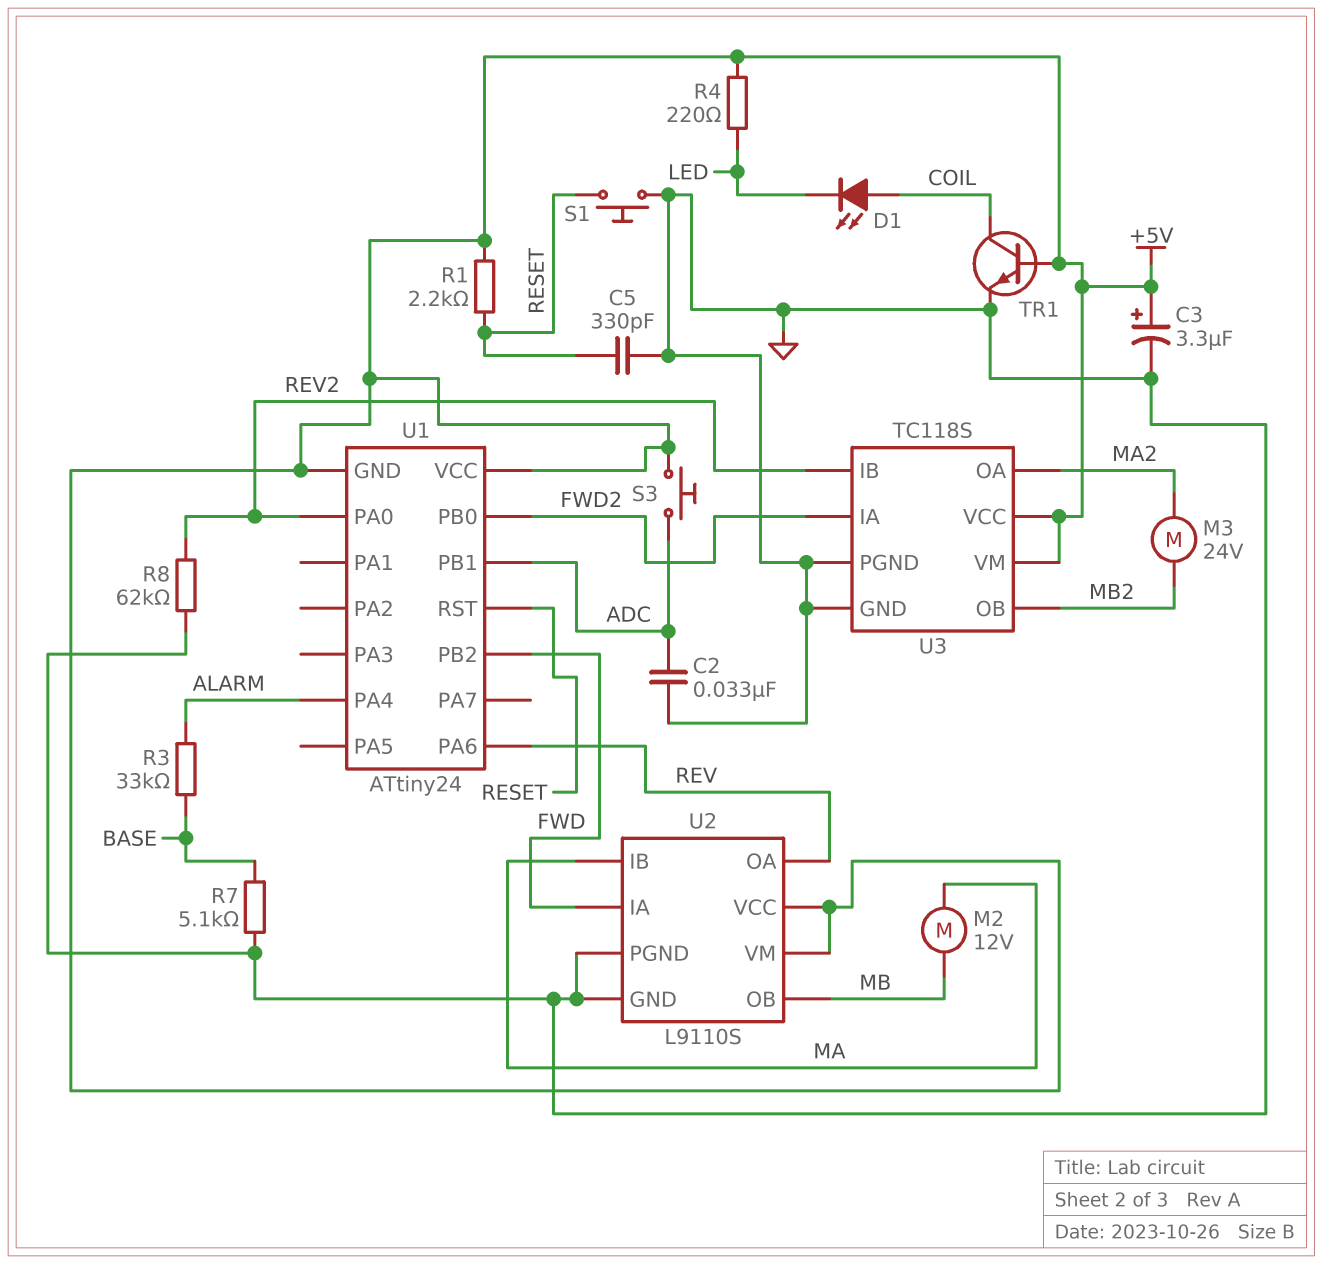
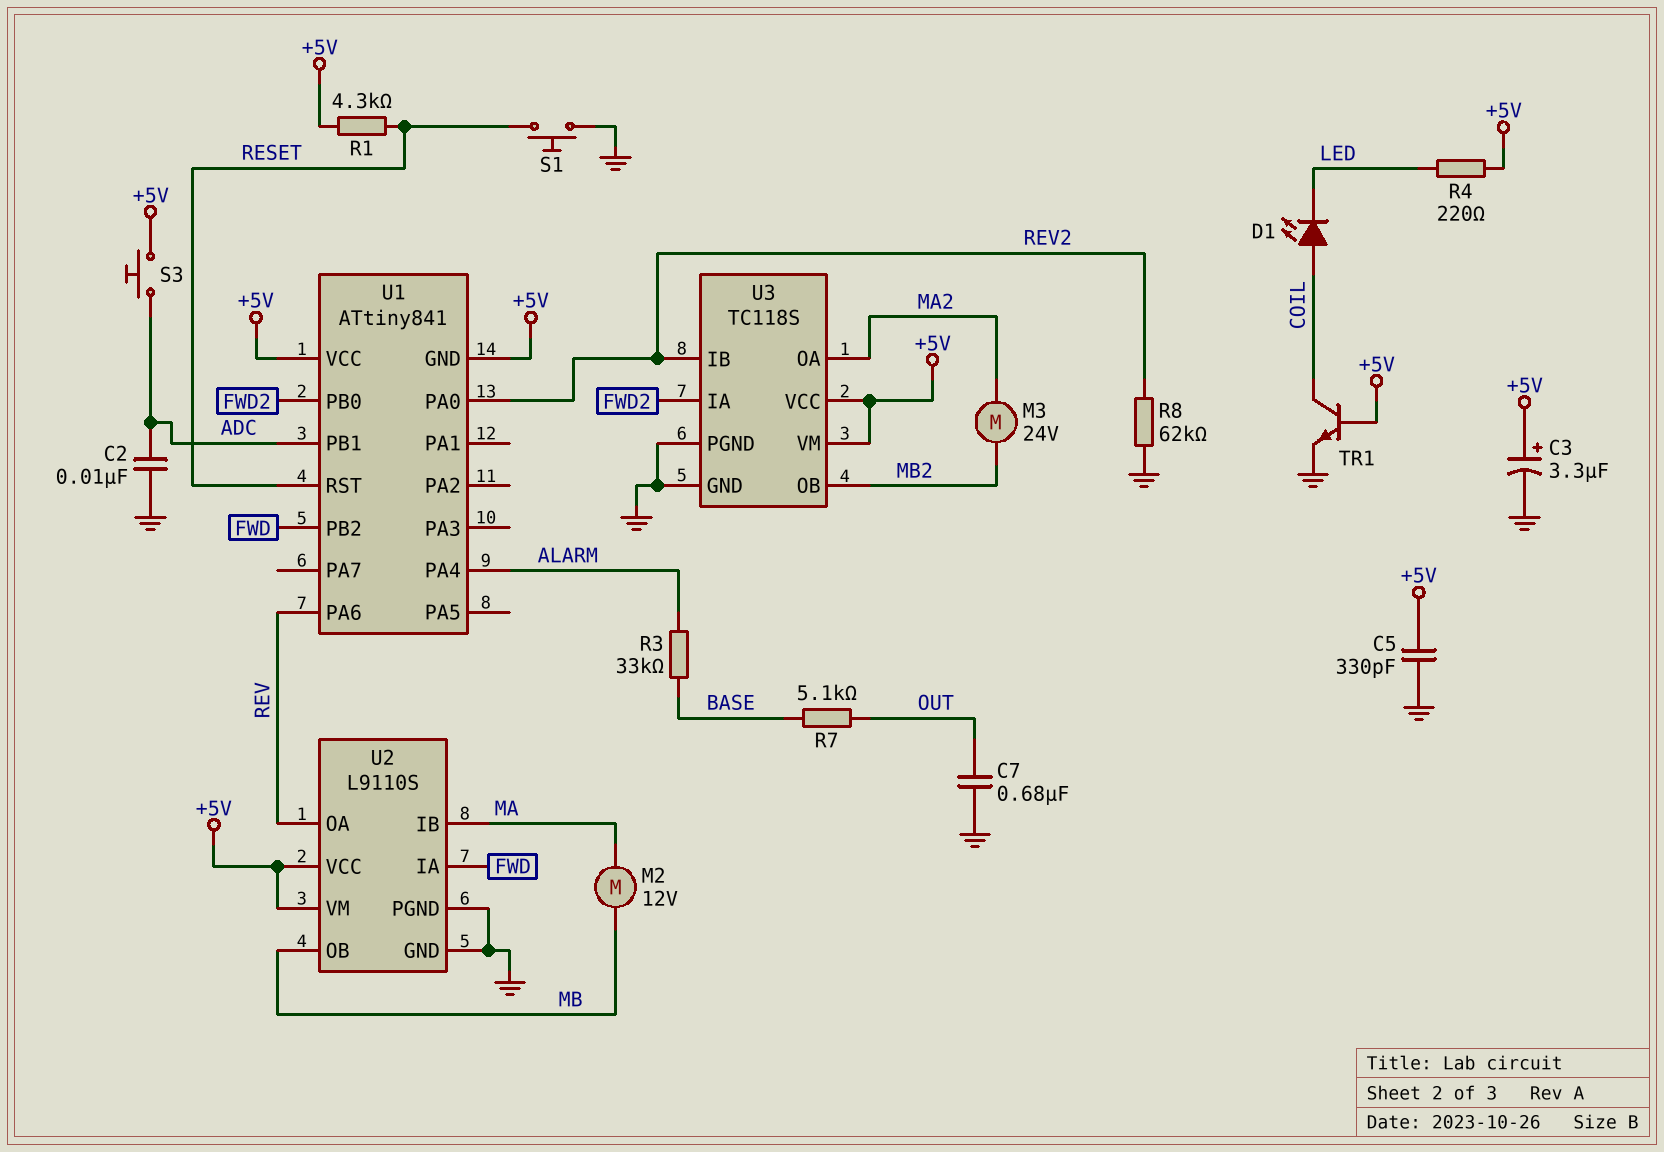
C2: 33nF (ADC, GND) -> 10nF (ADC, GND)
C5: 330pF (GND, RESET) -> 330pF (+5V, GND)
C7: none -> 680nF (GND, OUT)
R1: 2.2k (+5V, RESET) -> 4.3k (+5V, RESET)
R7: 5.1k (BASE, GND) -> 5.1k (BASE, OUT)
U1: ATtiny24 -> ATtiny841

